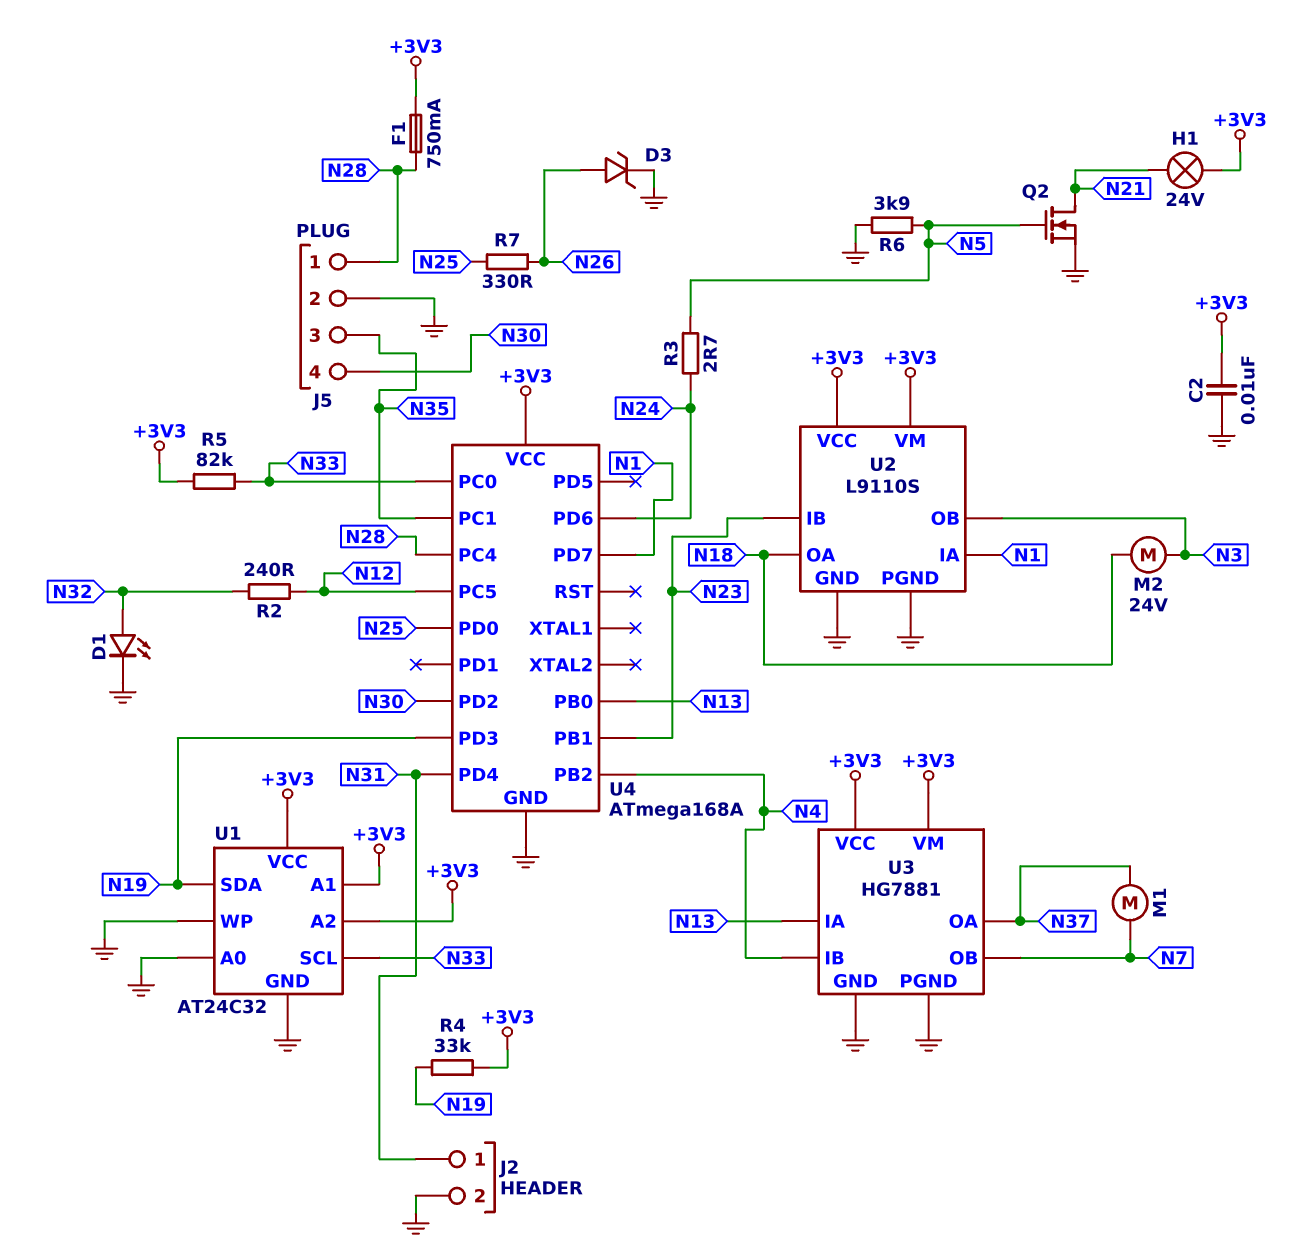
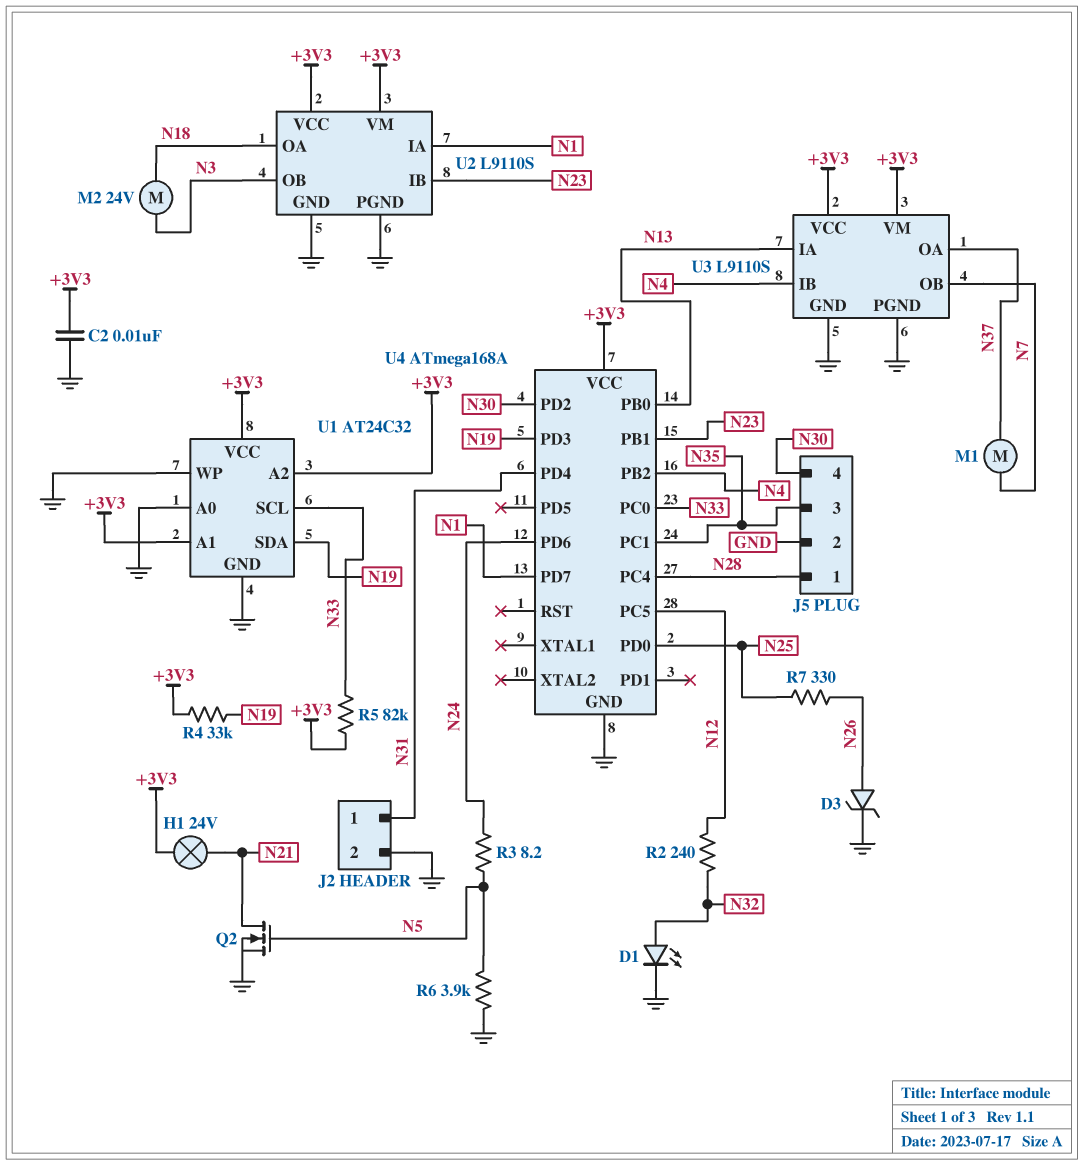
F1: 750mA (+3V3, N28) -> none
R3: 2.7 (N5, N24) -> 8.2 (N5, N24)
U3: HG7881 -> L9110S

